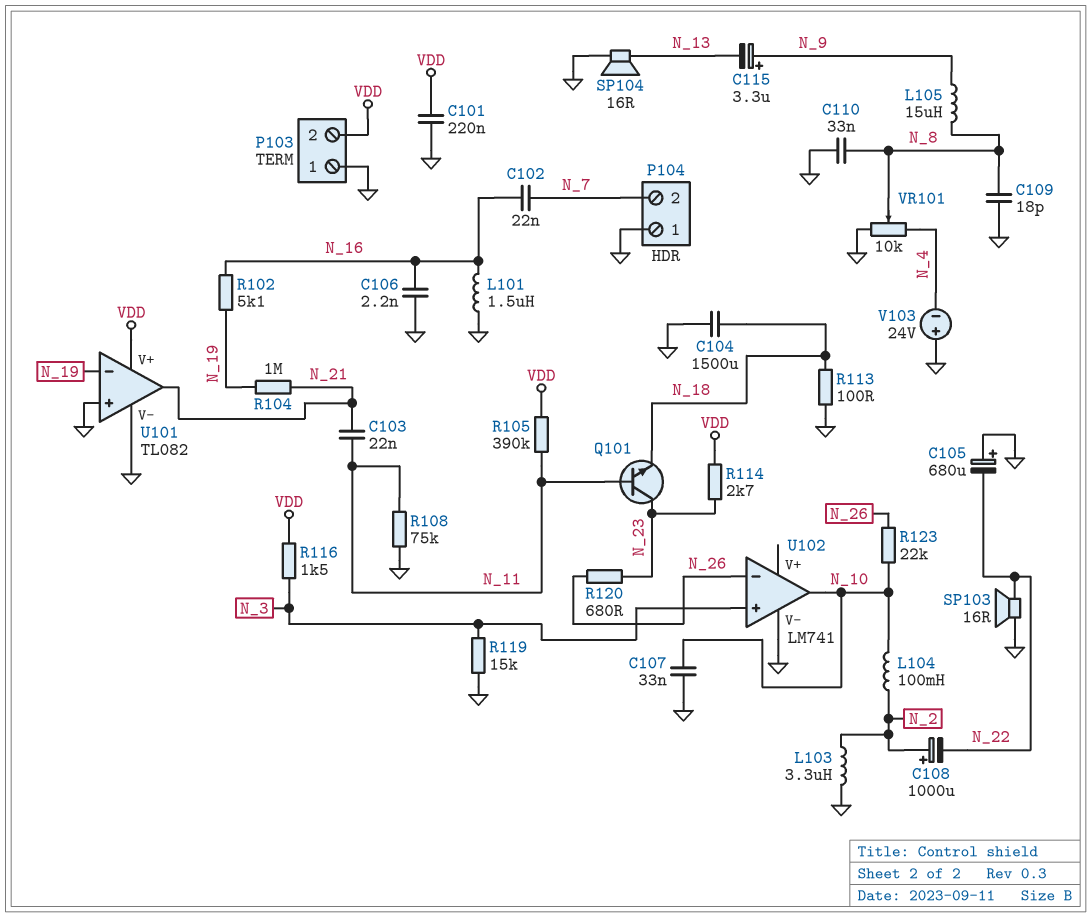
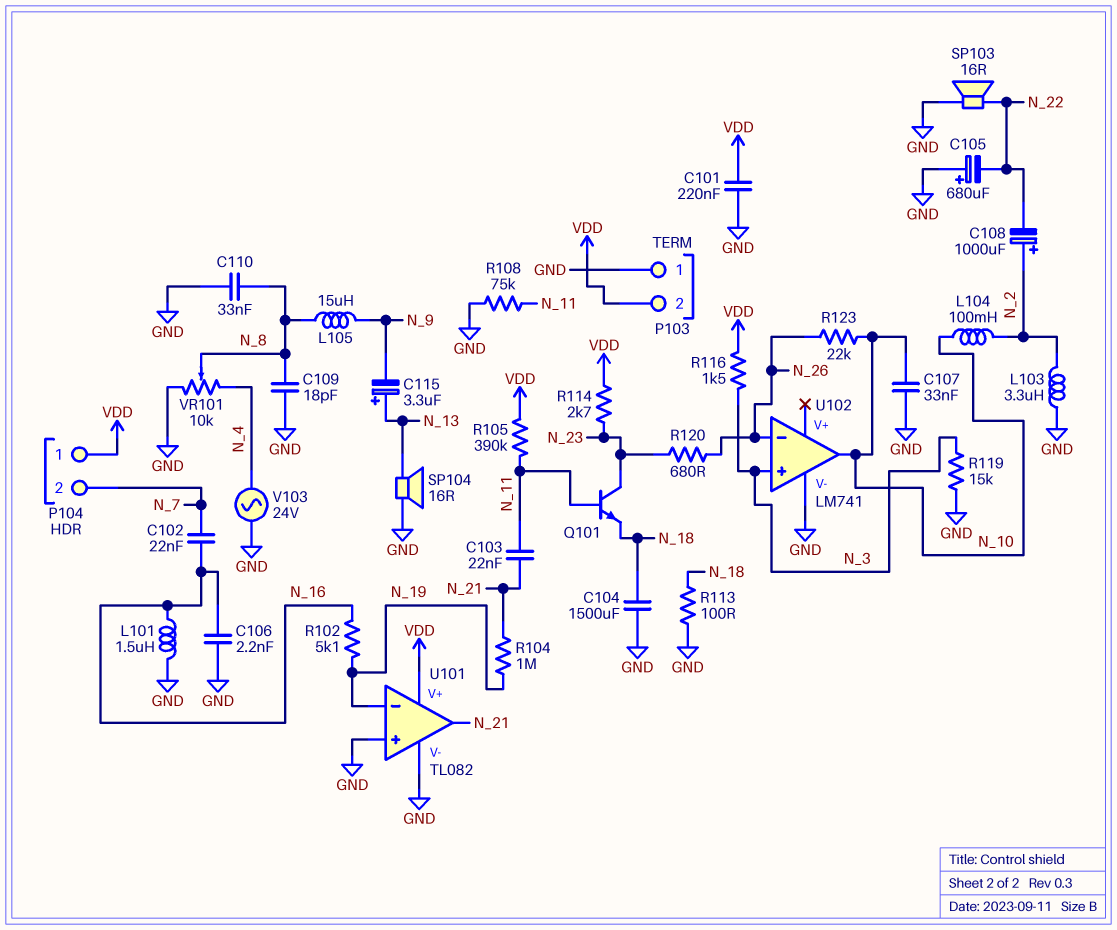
C115: 3.3uF (plus N_9, minus N_13) -> 3.3uF (plus N_13, minus N_9)
P104 pin 1: GND -> VDD
V103: 24V (plus GND, minus N_4) -> AC 24V (GND, N_4)

